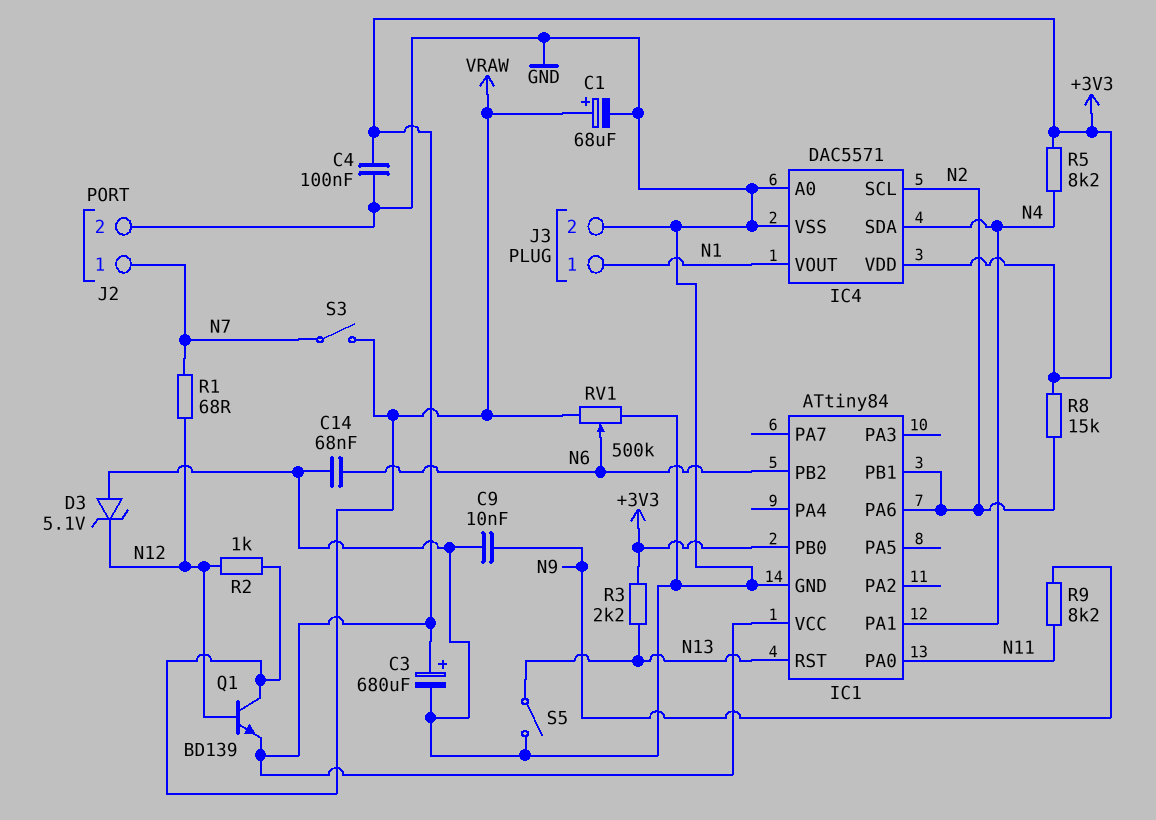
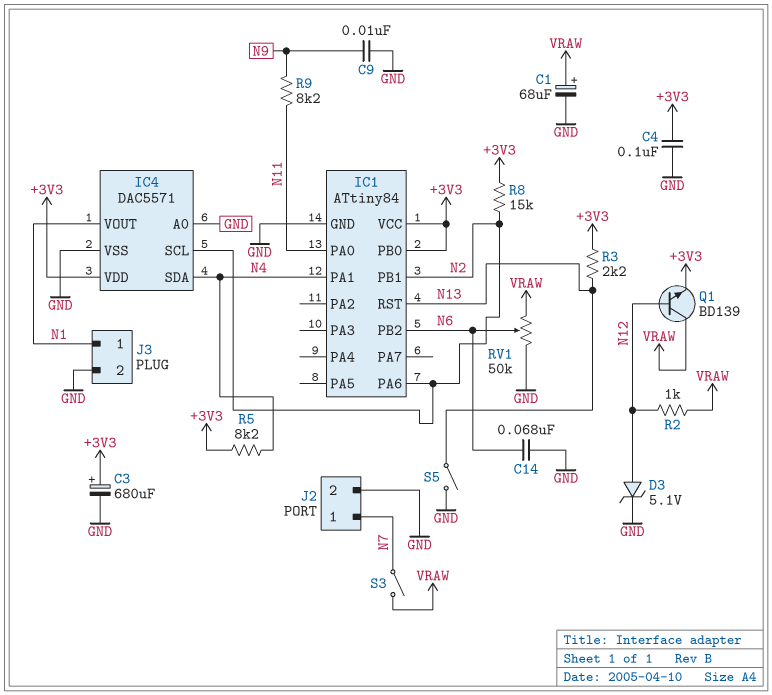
D3: zener 5.1V (A GND, K N12) -> zener 5.1V (A N12, K GND)
R1: 68 (N7, N12) -> none
RV1: 500k (GND, VRAW, wiper N6) -> 50k (GND, VRAW, wiper N6)

